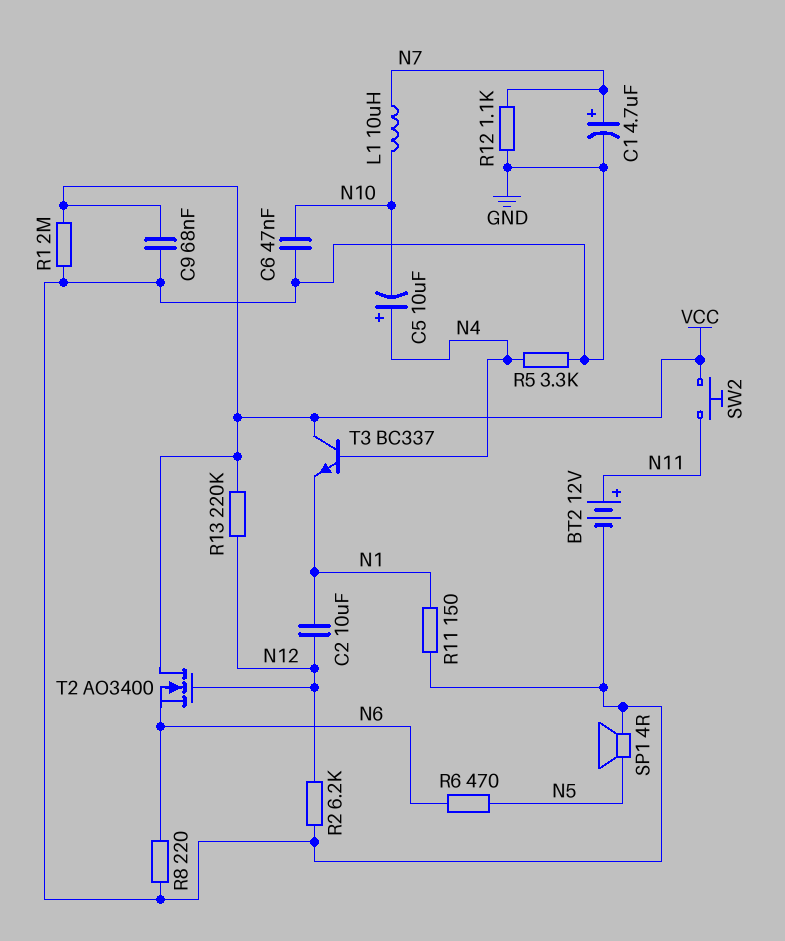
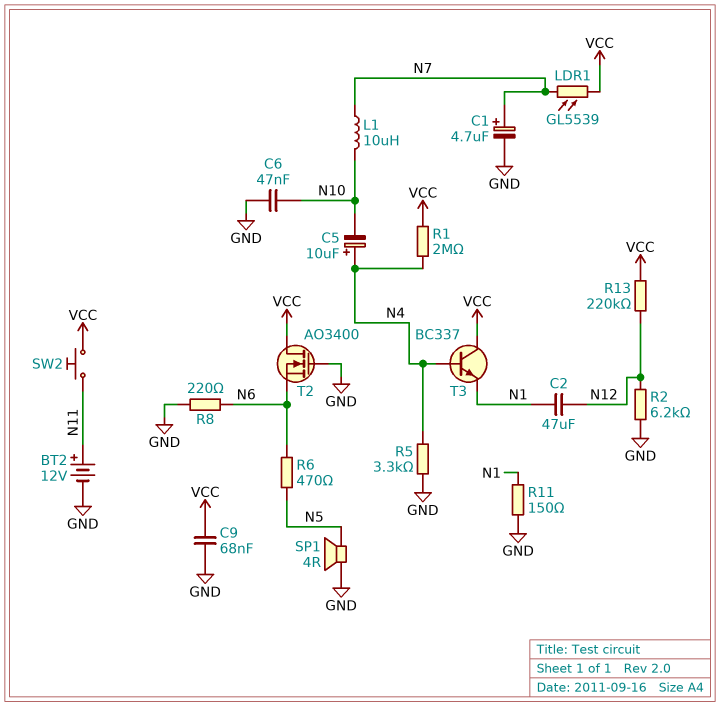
C2: 10uF (N1, N12) -> 47uF (N1, N12)
LDR1: none -> GL5539 (N7, VCC)
R1: 2M (GND, VCC) -> 2M (N4, VCC)
R12: 1.1k (GND, N7) -> none
T2: NMOS AO3400 (G N12, D VCC, S N6) -> NMOS AO3400 (G GND, D VCC, S N6)

